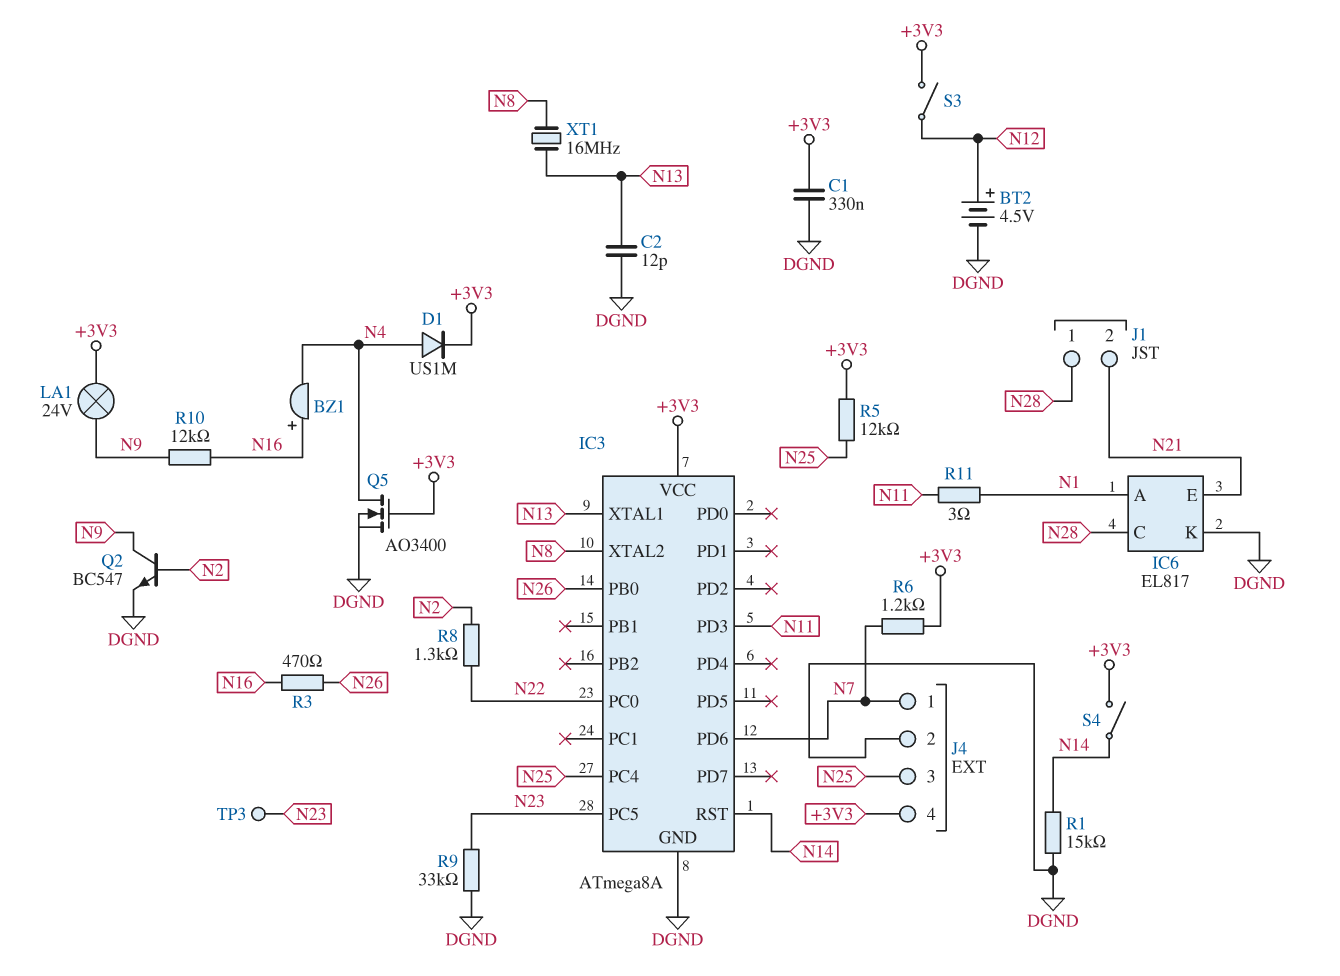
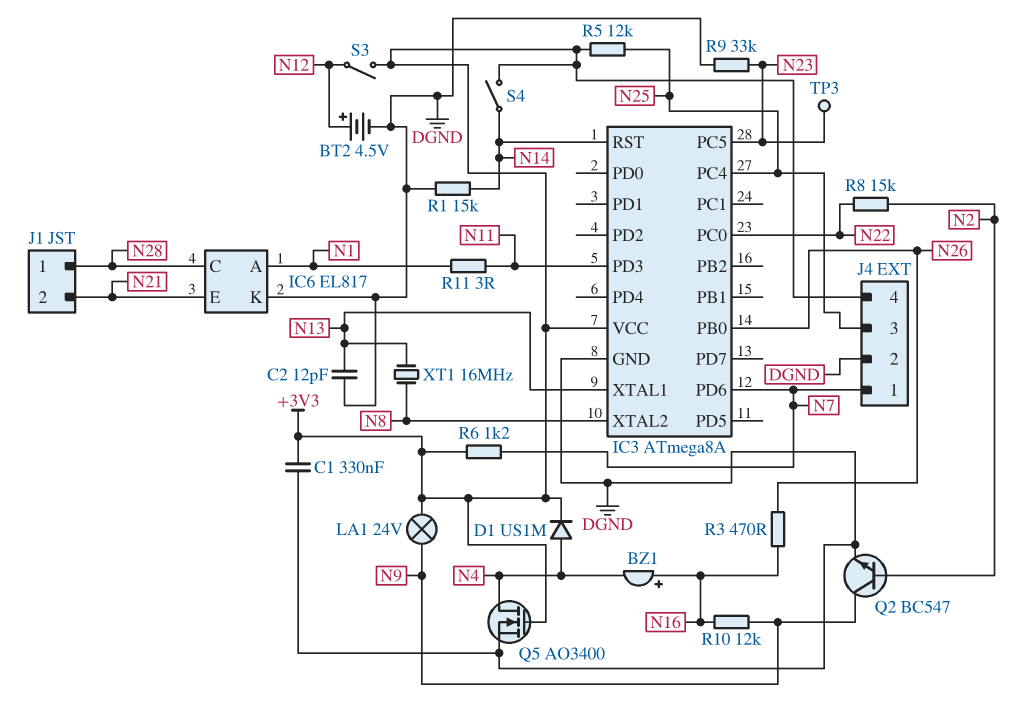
R8: 1.3k (N2, N22) -> 15k (N2, N22)

